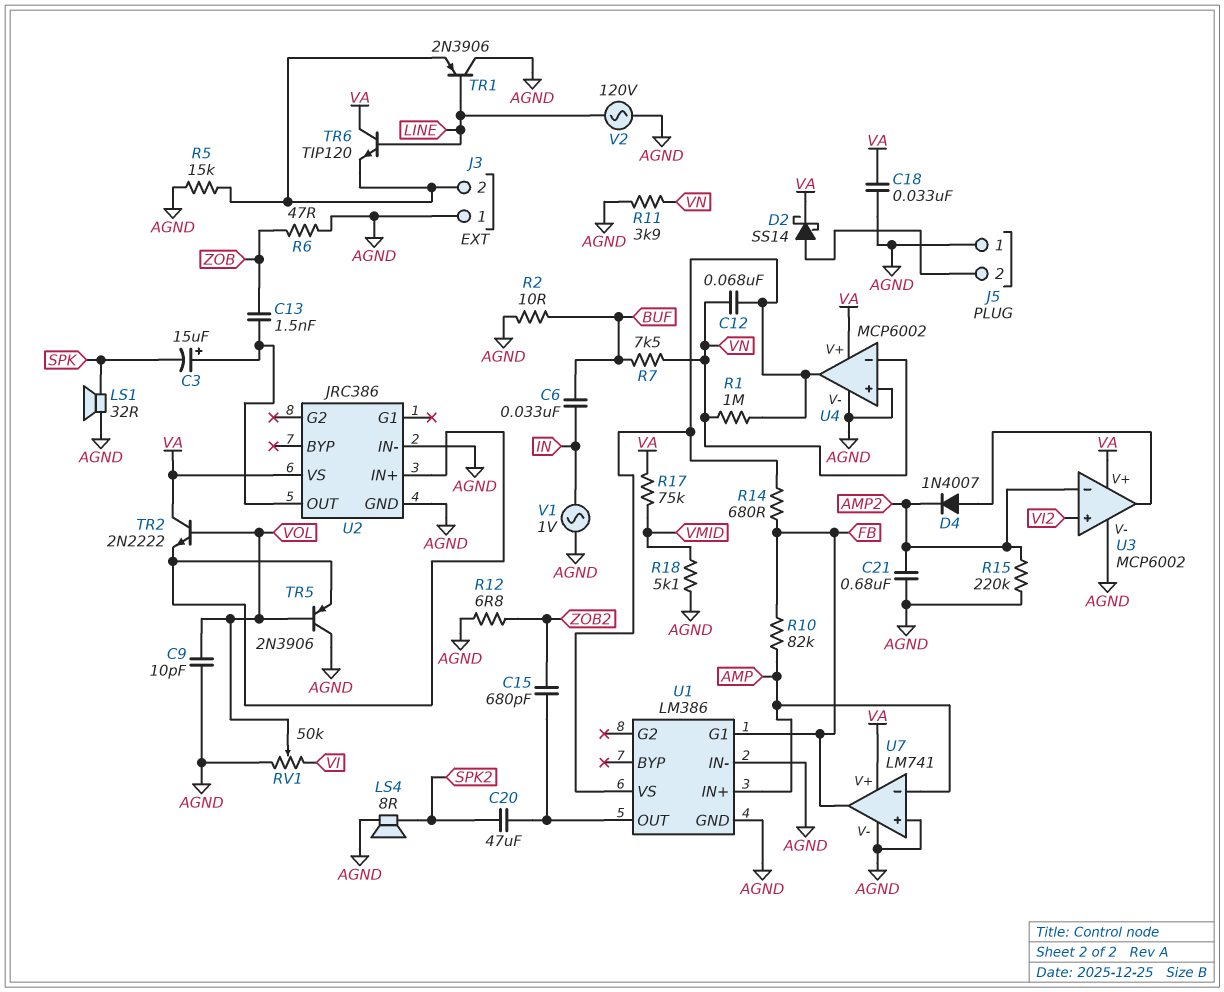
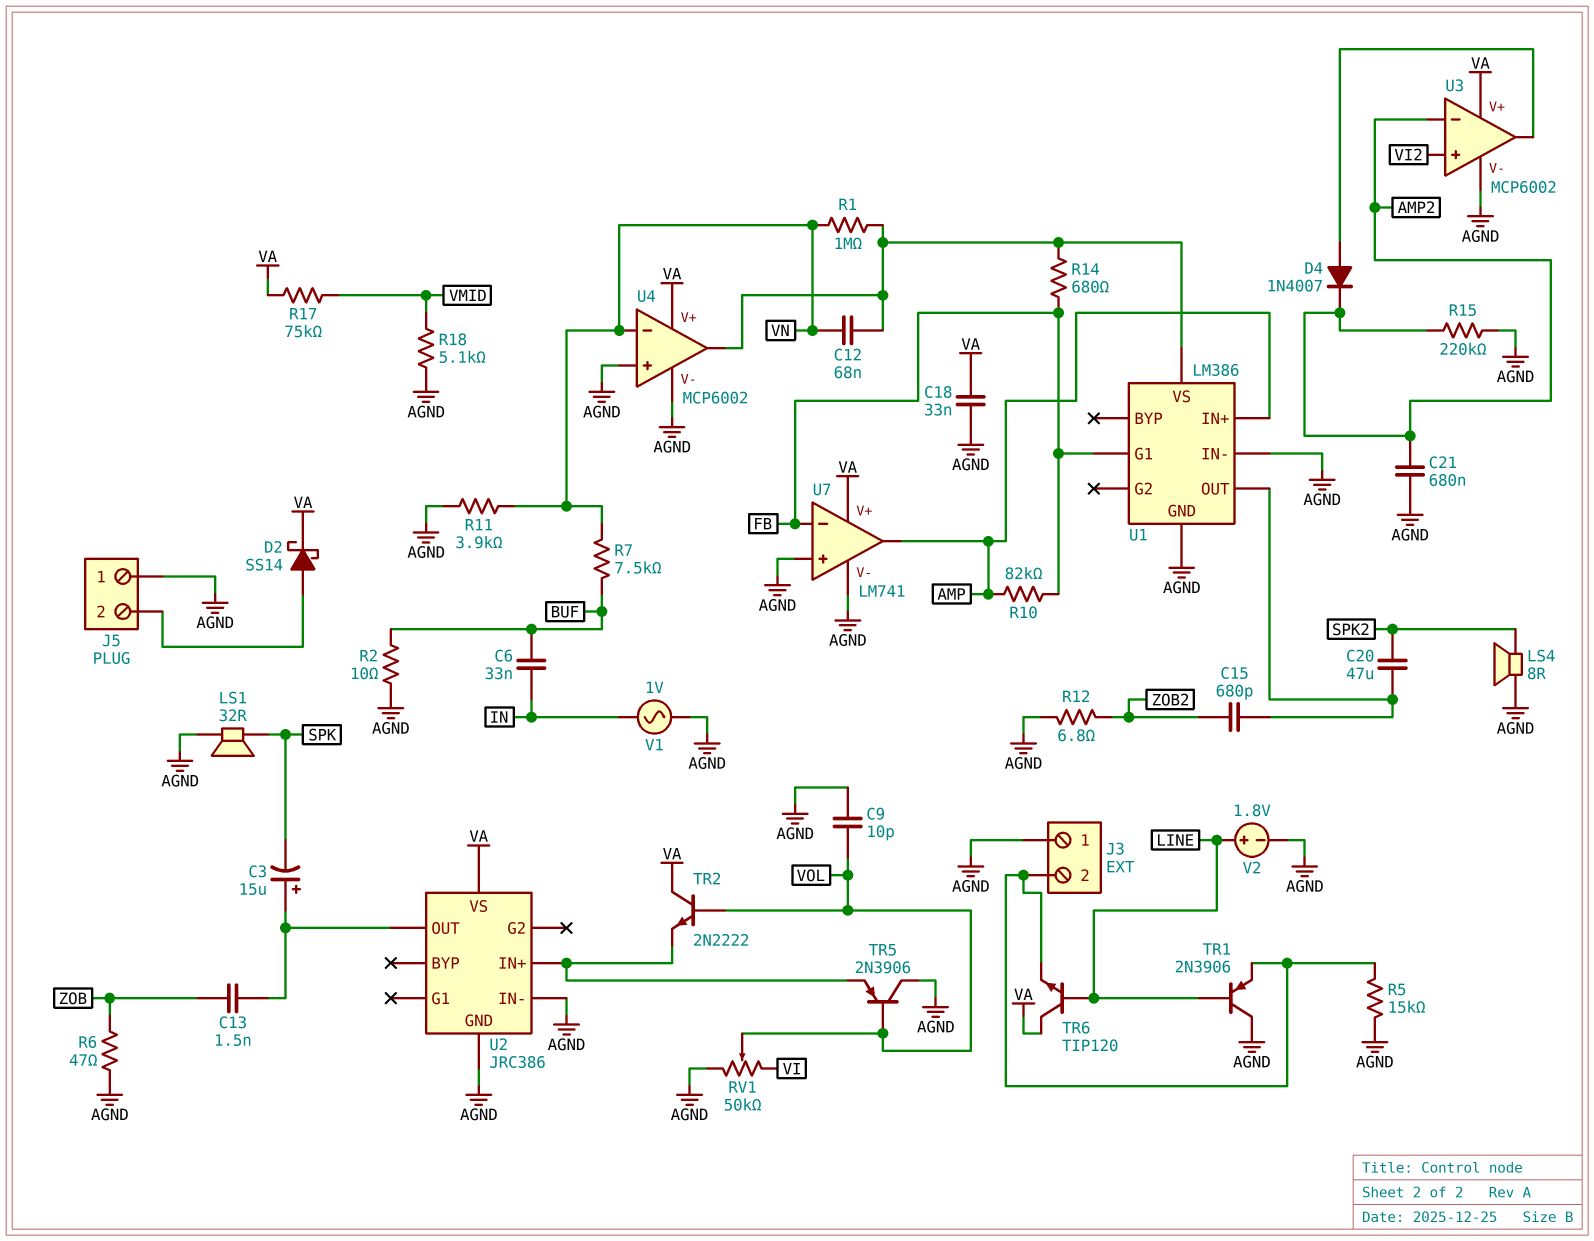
U7 pin in-: AMP -> FB
U7 pin out: FB -> AMP
V2: AC 120V (AGND, LINE) -> 1.8V (plus LINE, minus AGND)

